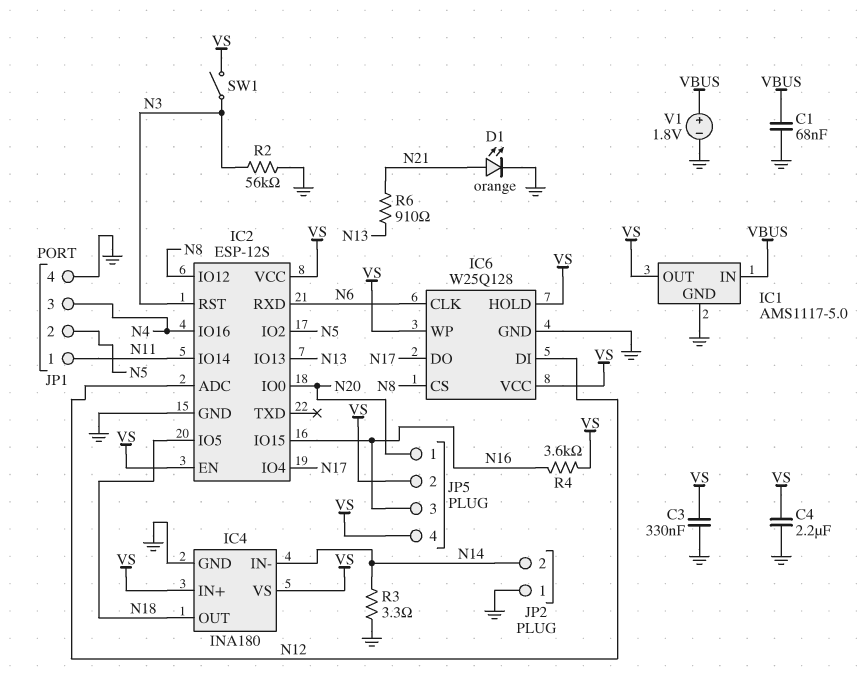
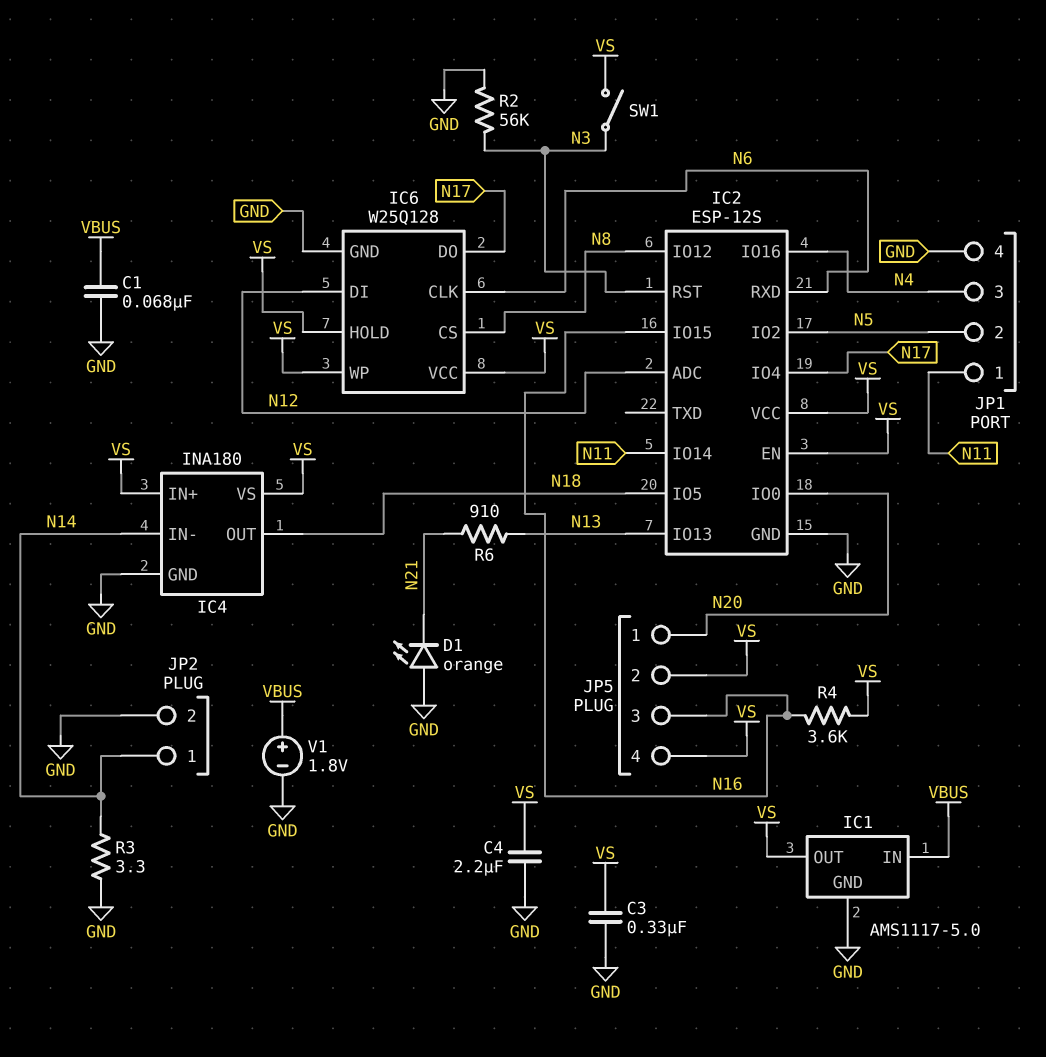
D1: LED orange (A N21, K GND) -> LED orange (A GND, K N21)
JP2 pin 1: GND -> N14
JP2 pin 2: N14 -> GND

